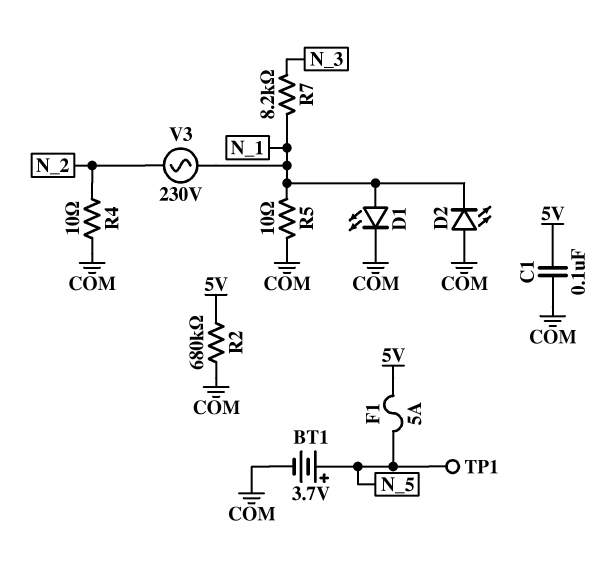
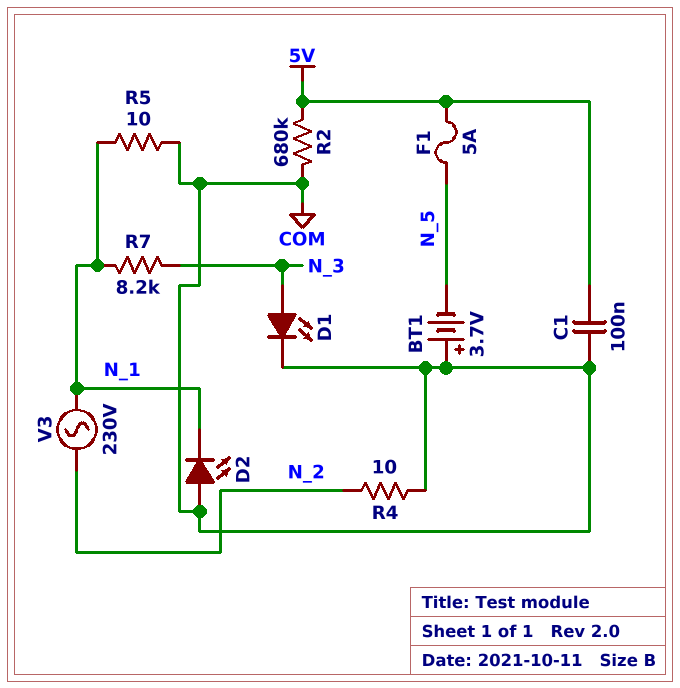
BT1: 3.7V (plus N_5, minus COM) -> 3.7V (plus COM, minus N_5)
D1: LED (A N_1, K COM) -> LED (A N_3, K COM)
TP1: test point (N_5) -> none

